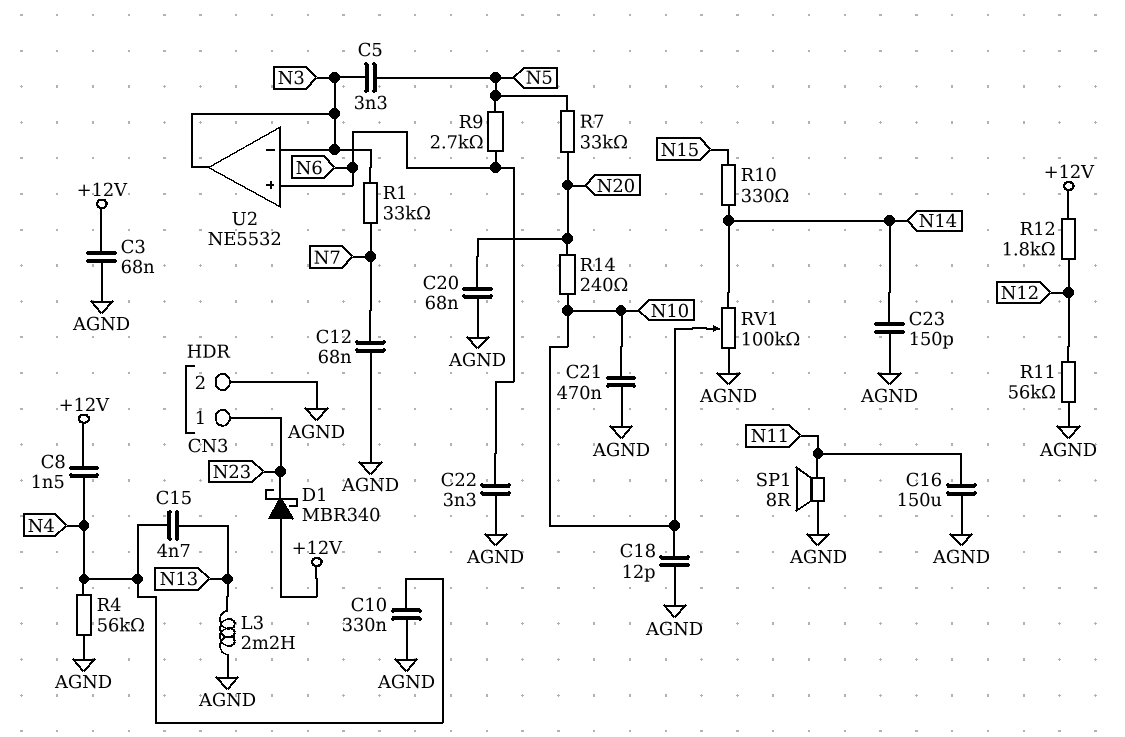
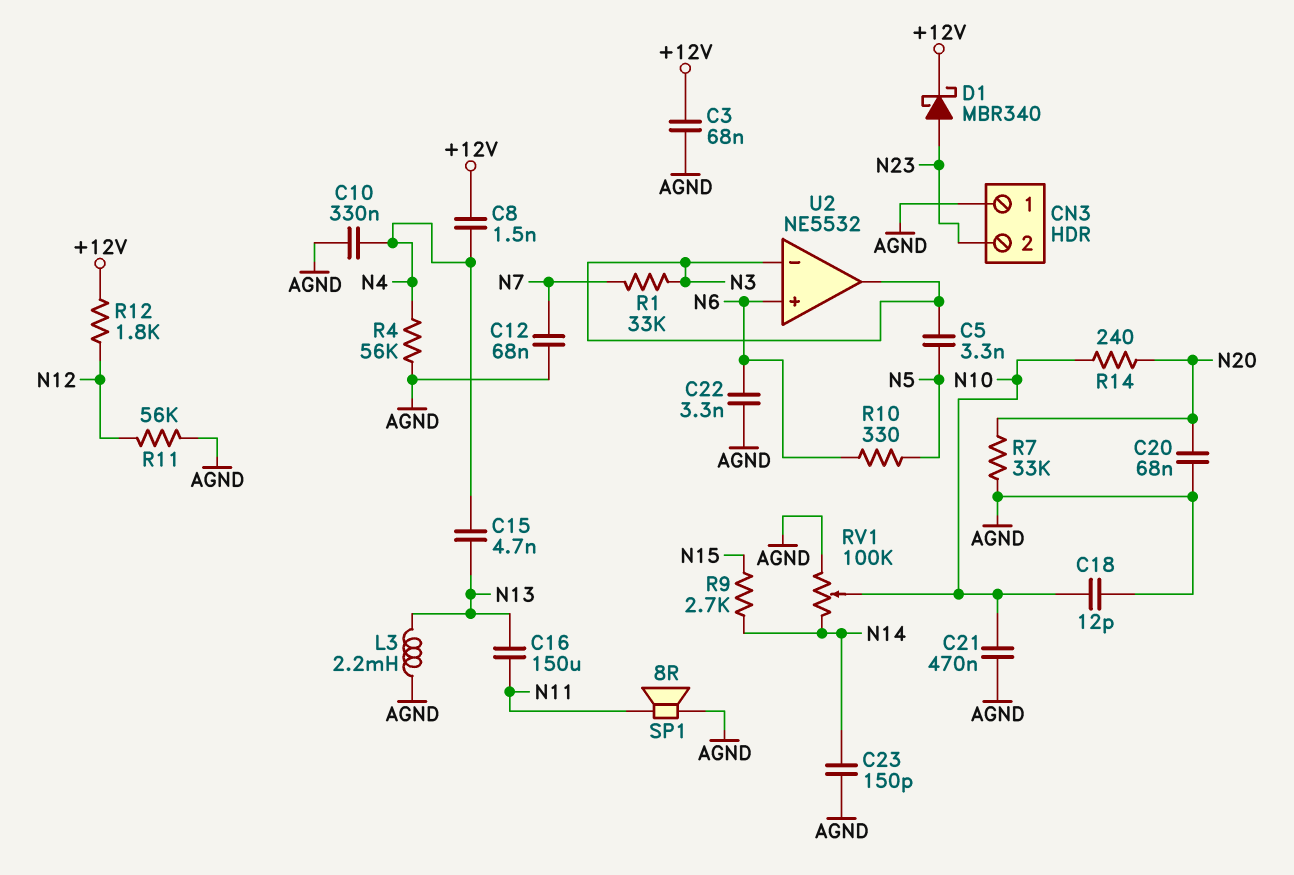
C16: 150uF (AGND, N11) -> 150uF (N11, N13)
CN3 pin 1: N23 -> AGND
CN3 pin 2: AGND -> N23
D1: schottky MBR340 (A +12V, K N23) -> schottky MBR340 (A N23, K +12V)
R7: 33k (N5, N20) -> 33k (AGND, N20)
R9: 2.7k (N5, N6) -> 2.7k (N14, N15)
R10: 330 (N14, N15) -> 330 (N5, N6)

